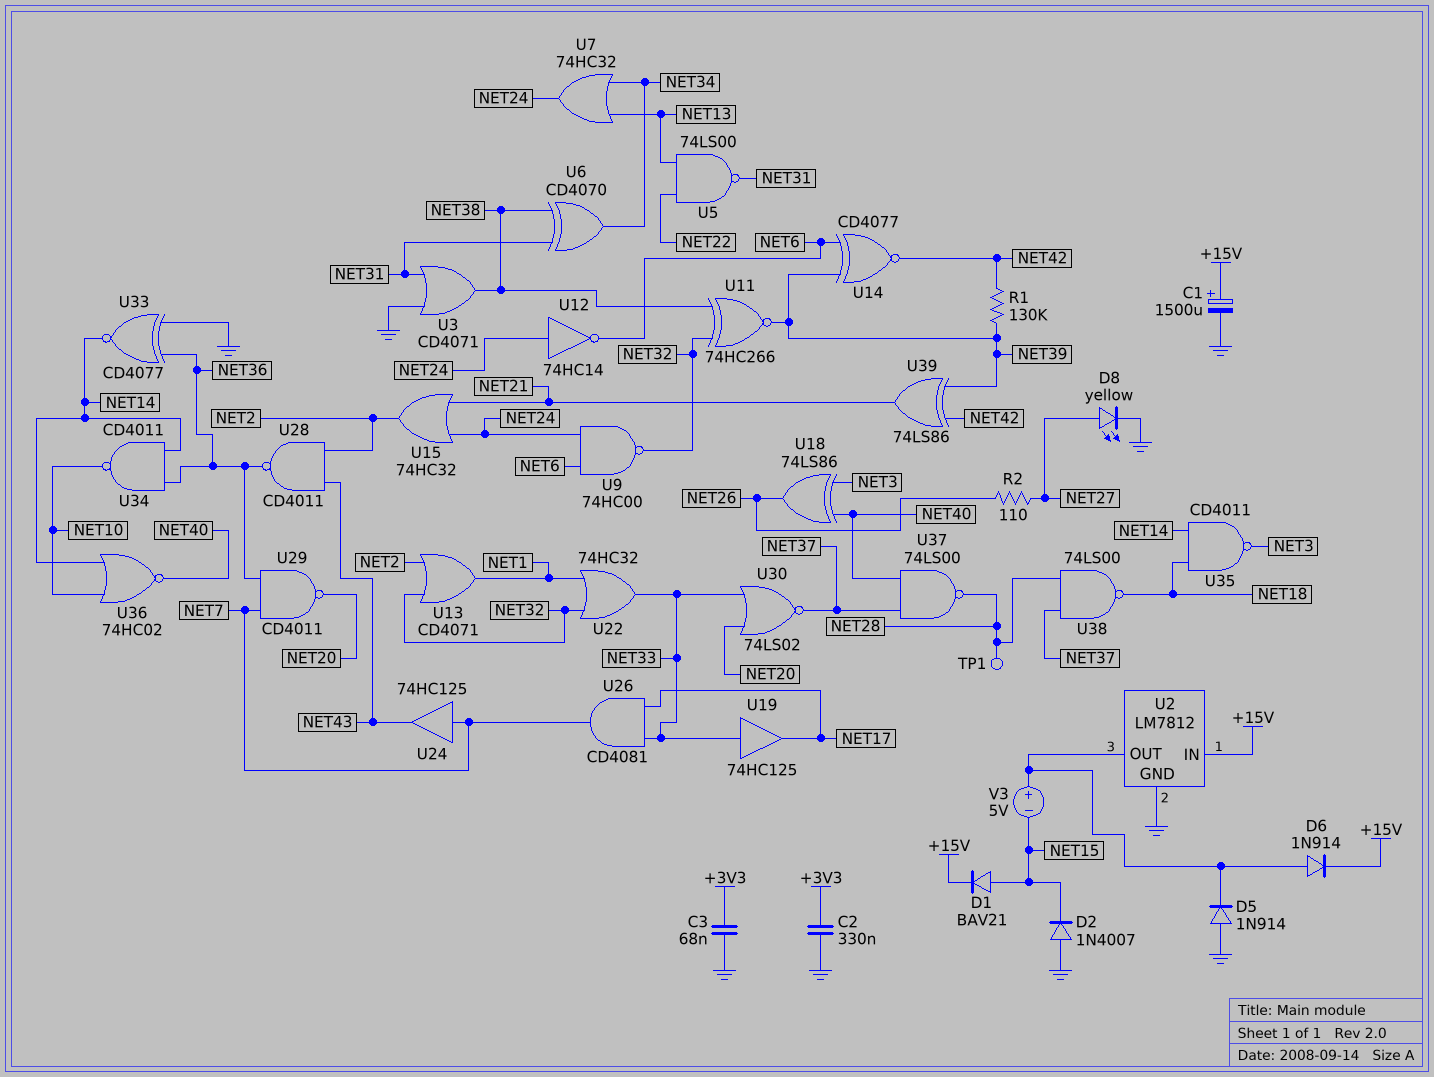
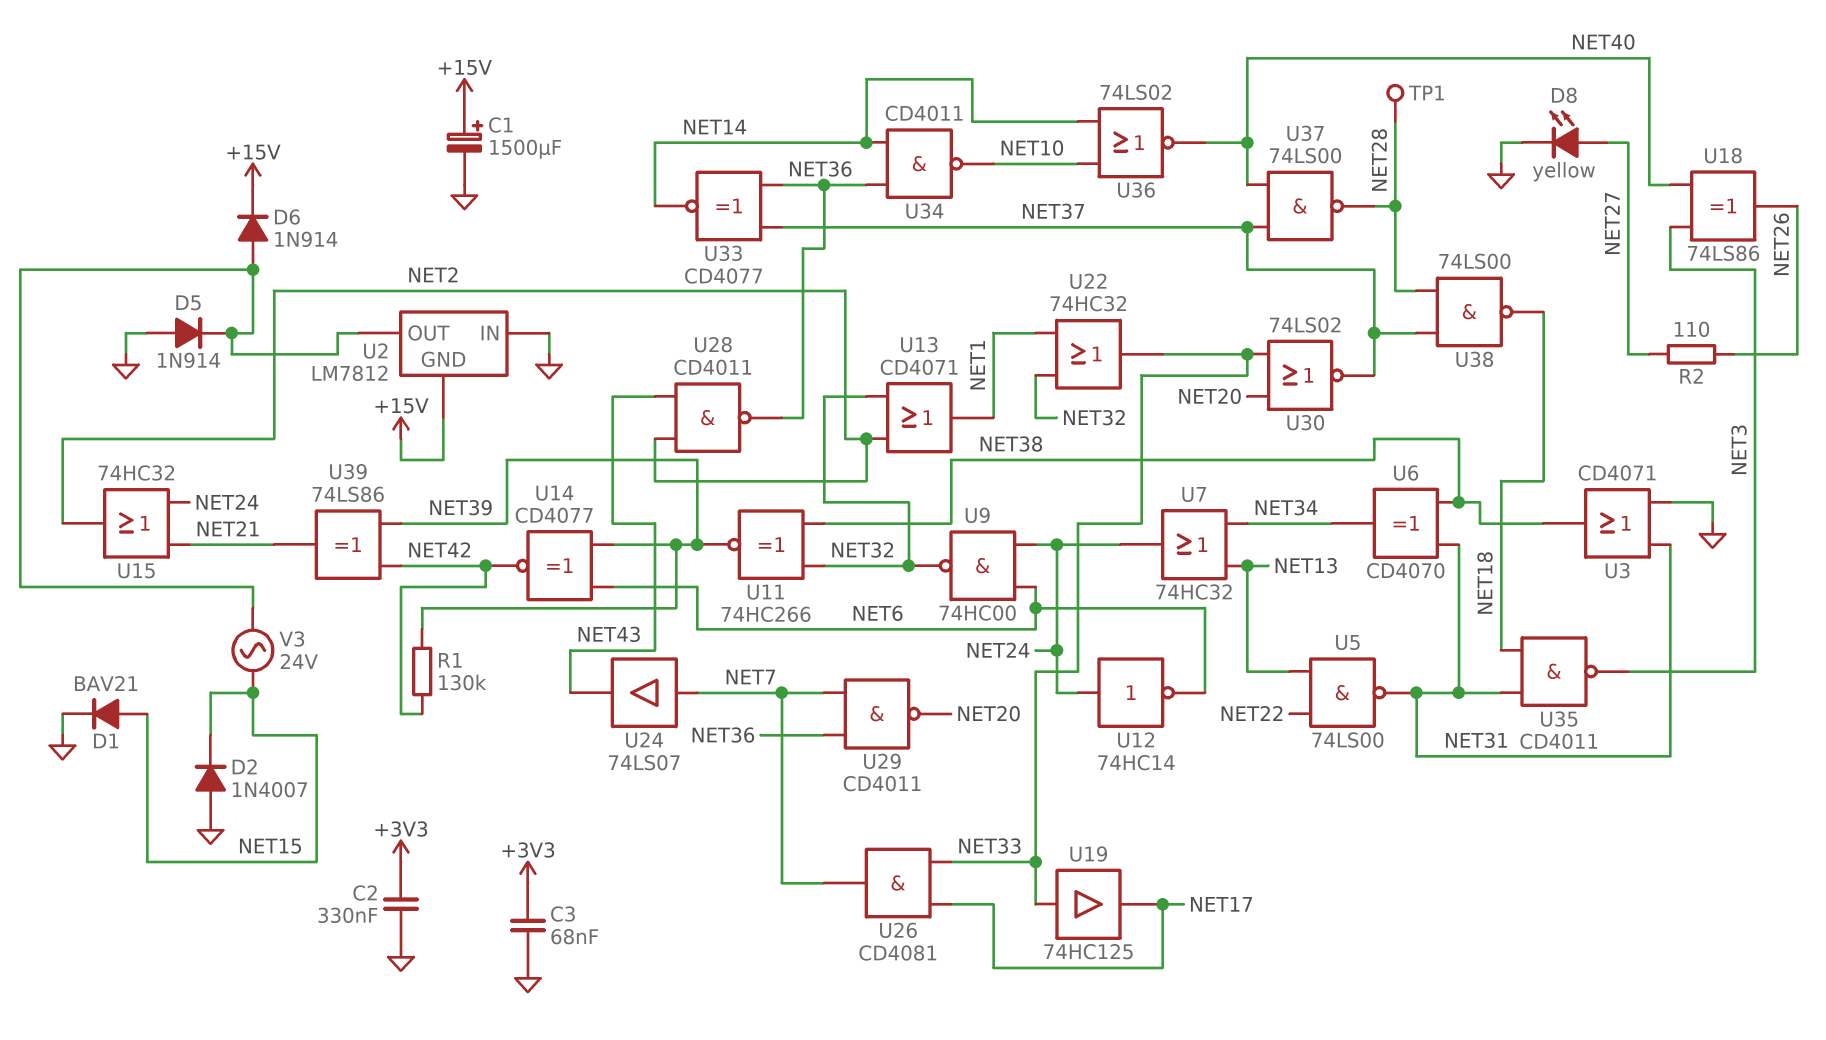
D1: diode BAV21 (A NET15, K +15V) -> diode BAV21 (A NET15, K GND)
U2 pin GND: GND -> +15V
U2 pin IN: +15V -> GND
U24: buffer 74HC125 (in NET7, out NET43) -> buffer 74LS07 (in NET7, out NET43)
U33: XNOR CD4077 (in GND, in NET36, out NET14) -> XNOR CD4077 (in NET36, in NET37, out NET14)
U35: NAND CD4011 (in NET14, in NET18, out NET3) -> NAND CD4011 (in NET18, in NET31, out NET3)
U36: NOR 74HC02 (in NET10, in NET14, out NET40) -> NOR 74LS02 (in NET10, in NET14, out NET40)
V3: 5V (plus U2/OUT, minus NET15) -> AC 24V (NET15, U2/OUT)

